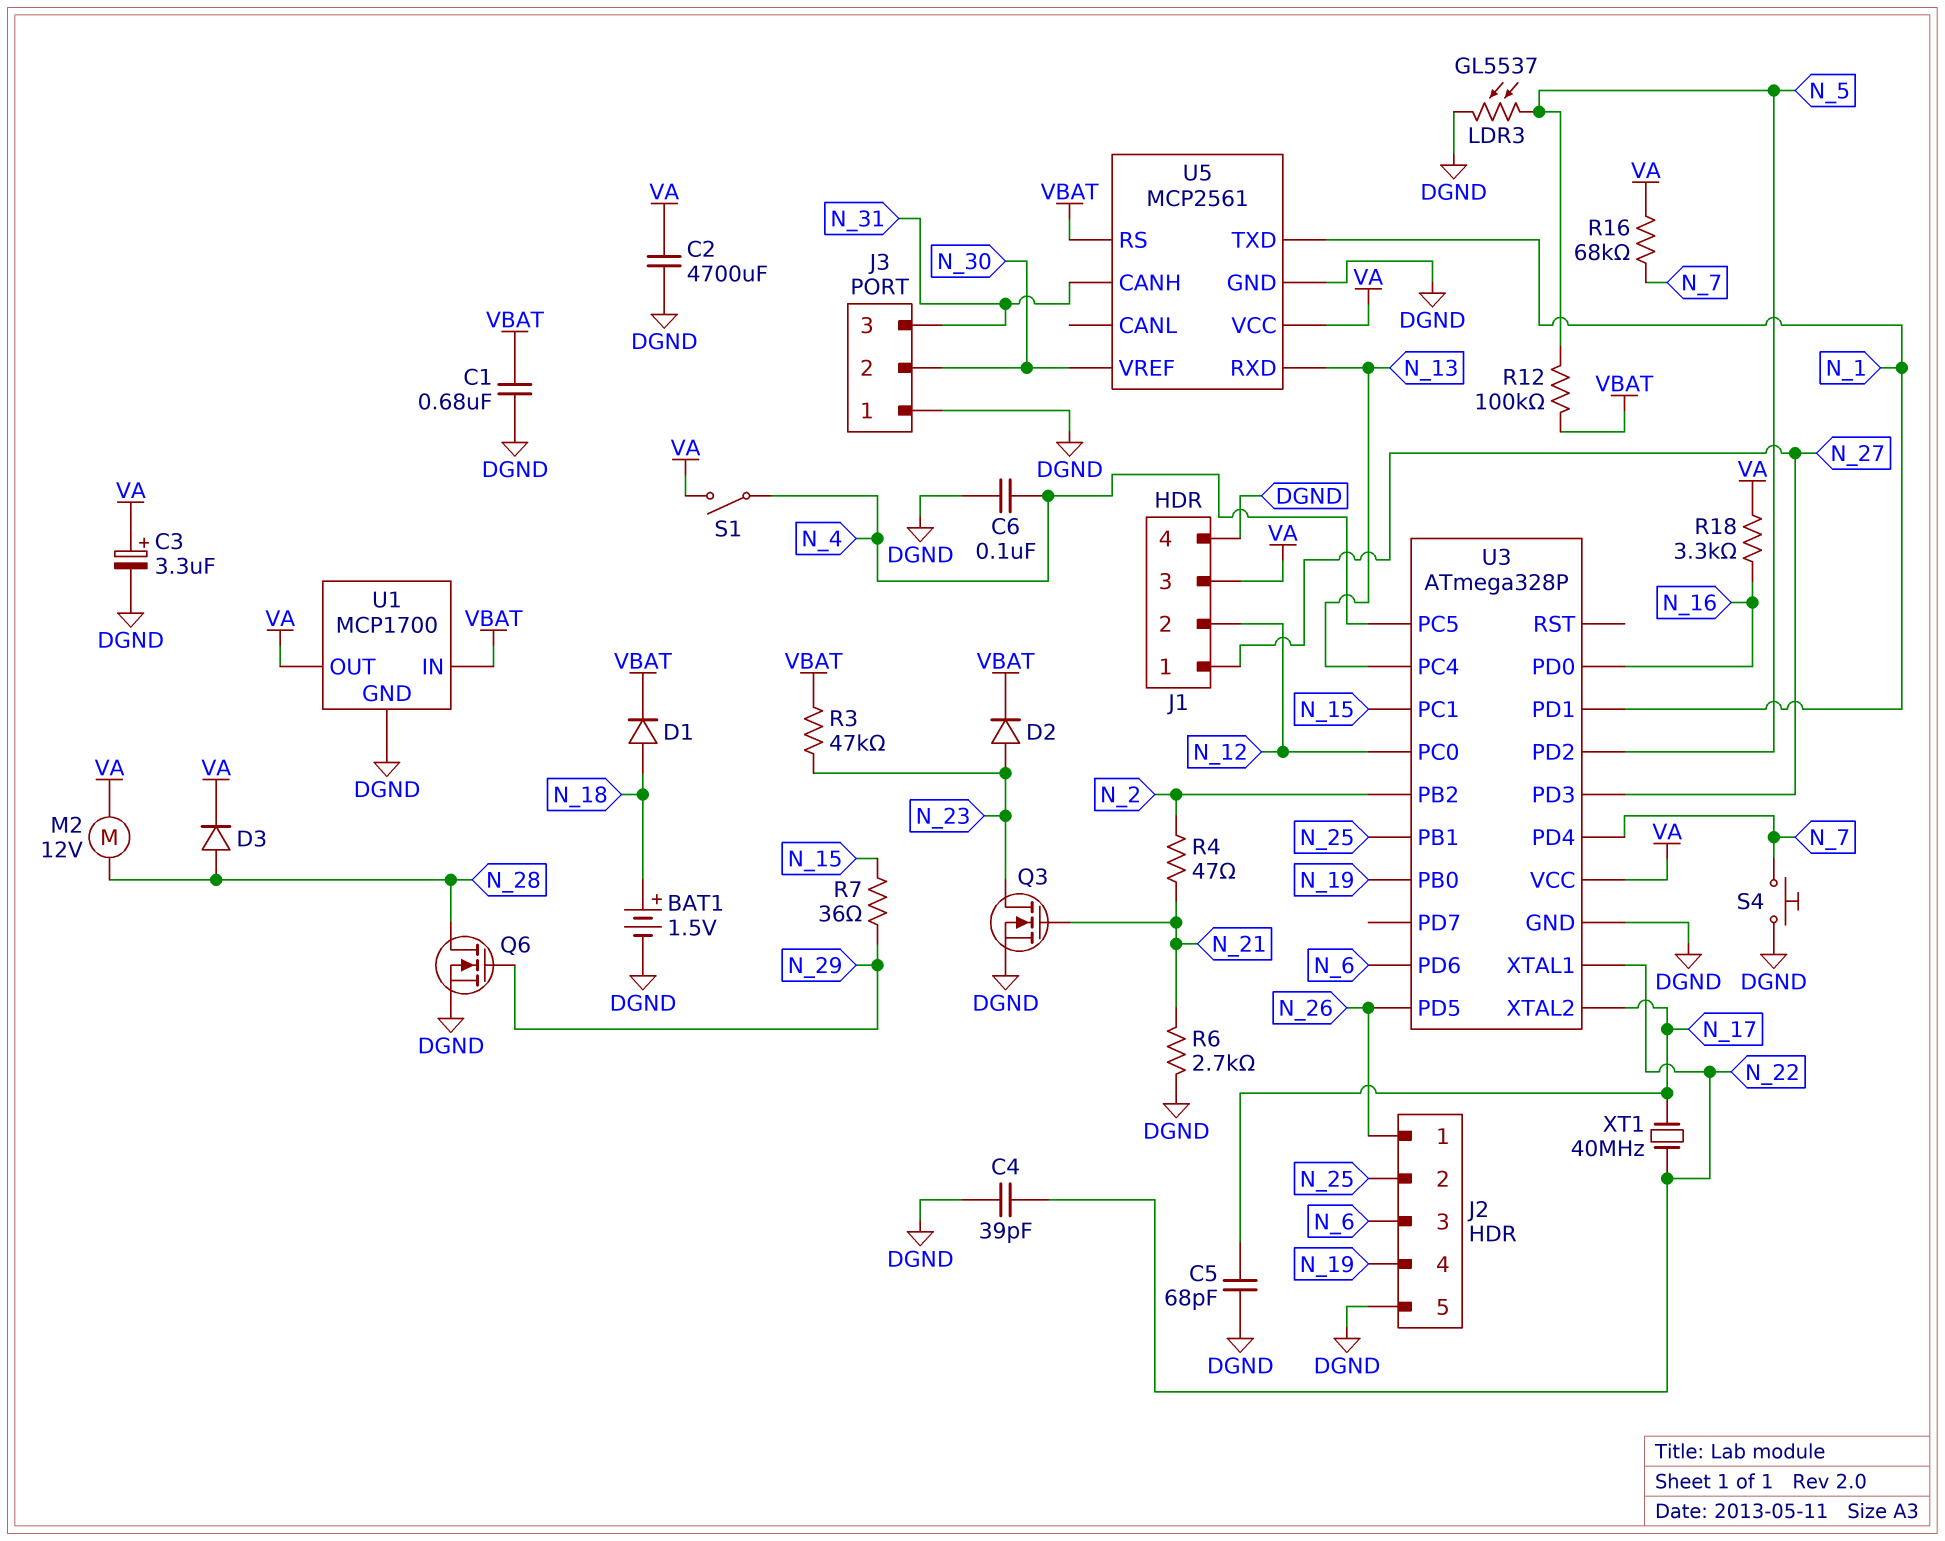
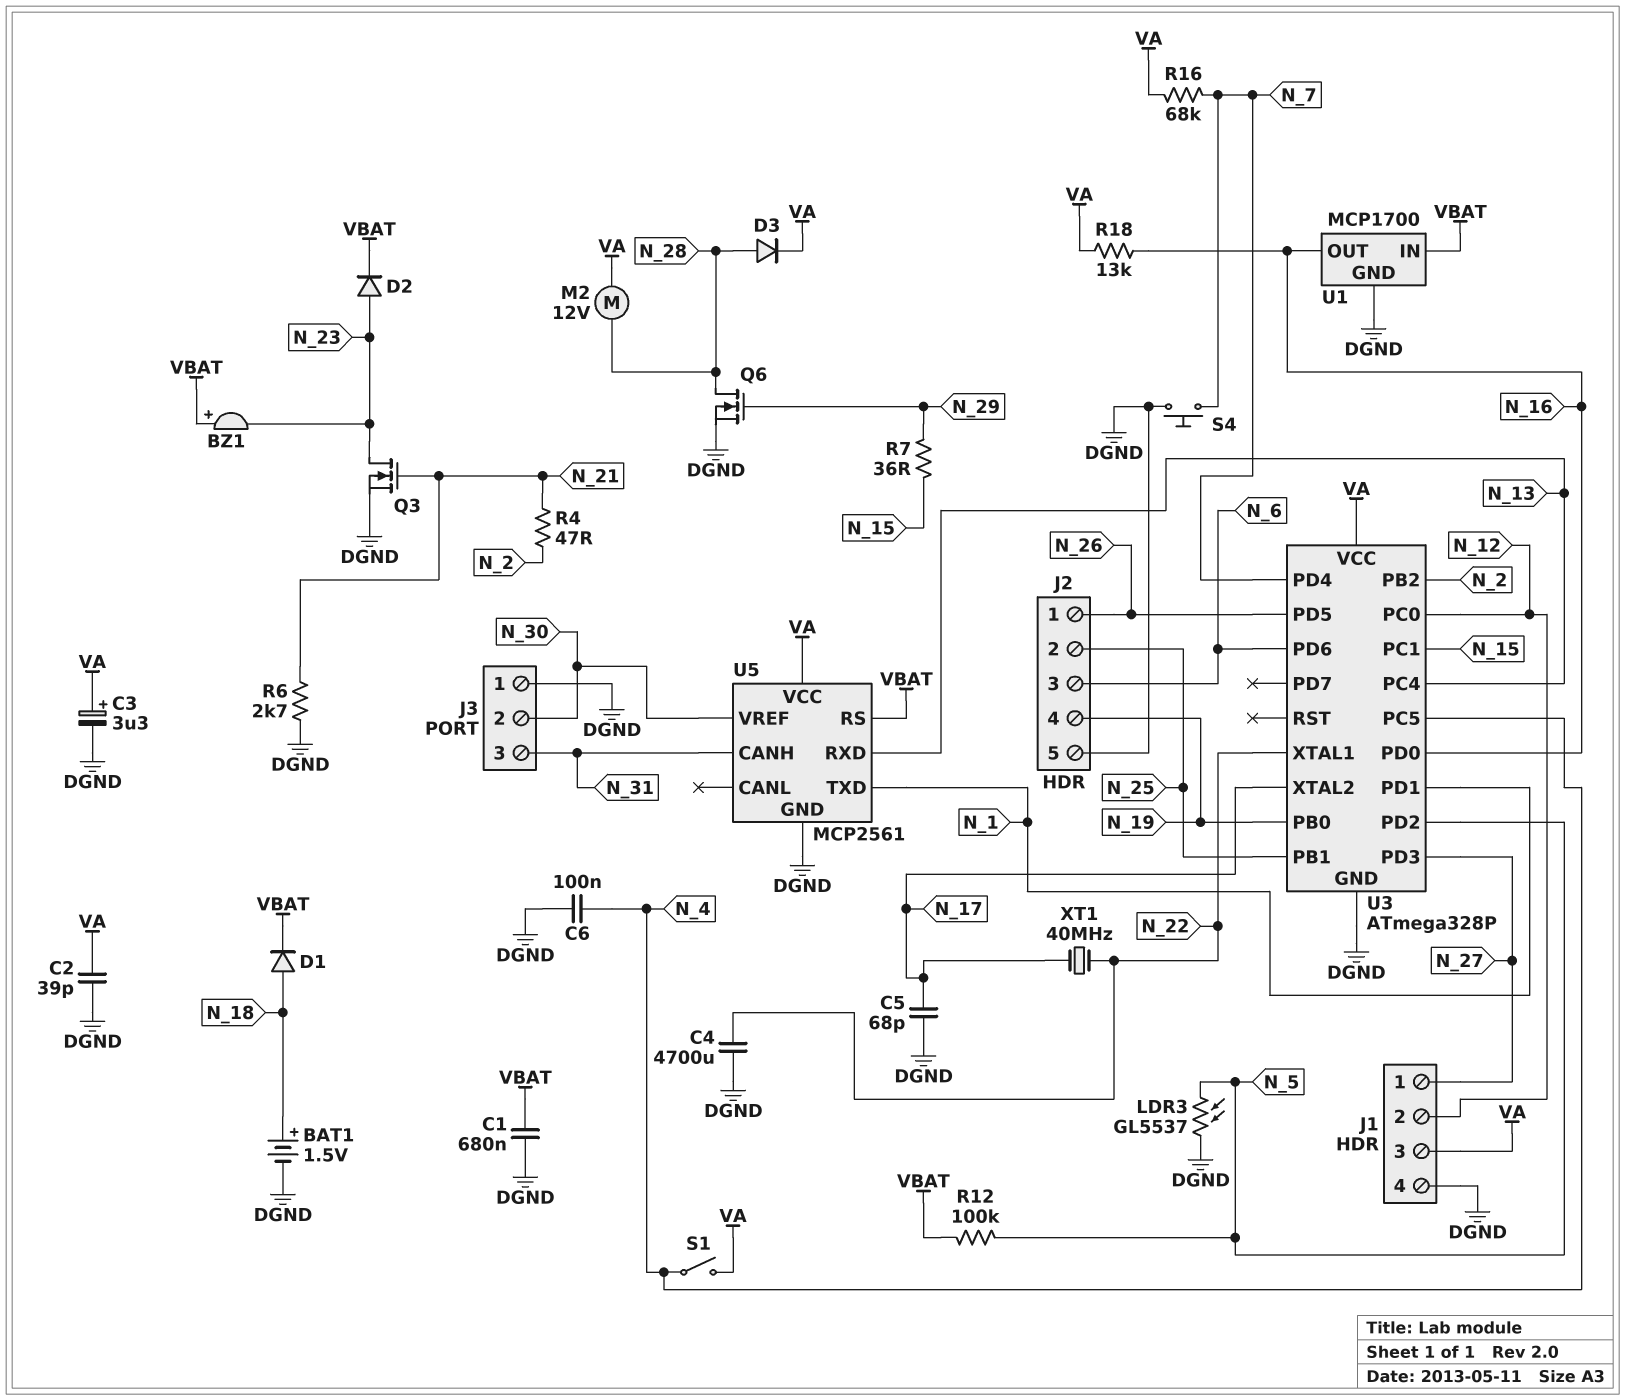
BZ1: none -> buzzer (plus VBAT, minus N_23)
C2: 4700uF (DGND, VA) -> 39pF (DGND, VA)
C4: 39pF (DGND, N_22) -> 4700uF (DGND, N_22)
R3: 47k (N_23, VBAT) -> none
R18: 3.3k (N_16, VA) -> 13k (N_16, VA)
U1 pin OUT: VA -> N_16

